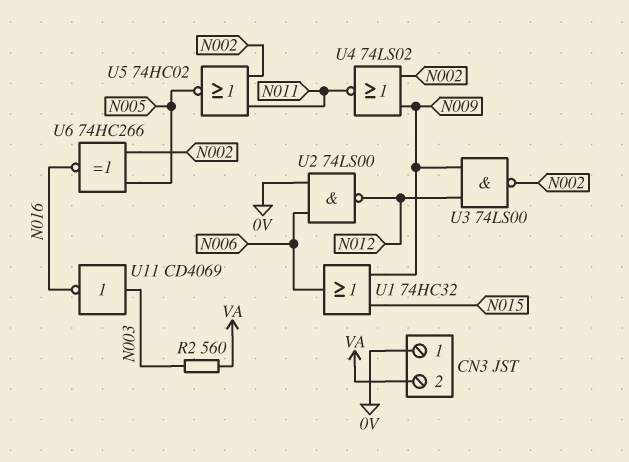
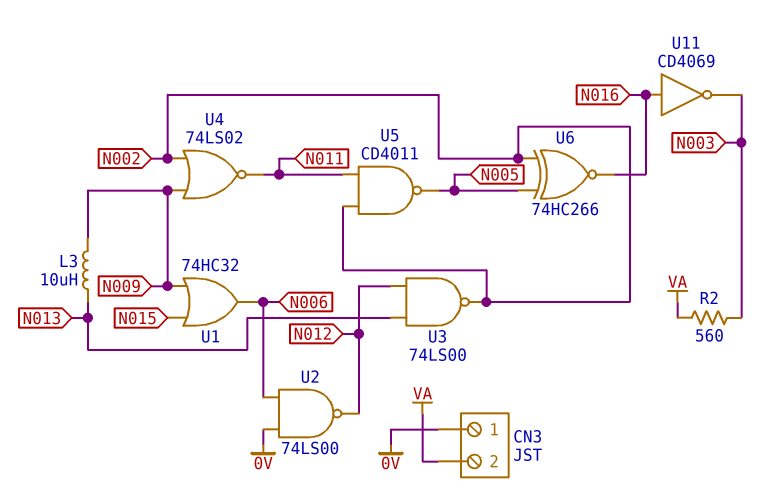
L3: none -> 10uH (N009, N013)
U3: NAND 74LS00 (in N009, in N012, out N002) -> NAND 74LS00 (in N012, in N013, out N002)
U5: NOR 74HC02 (in N002, in N011, out N005) -> NAND CD4011 (in N002, in N011, out N005)
U11: NOT CD4069 (in N003, out N016) -> NOT CD4069 (in N016, out N003)

